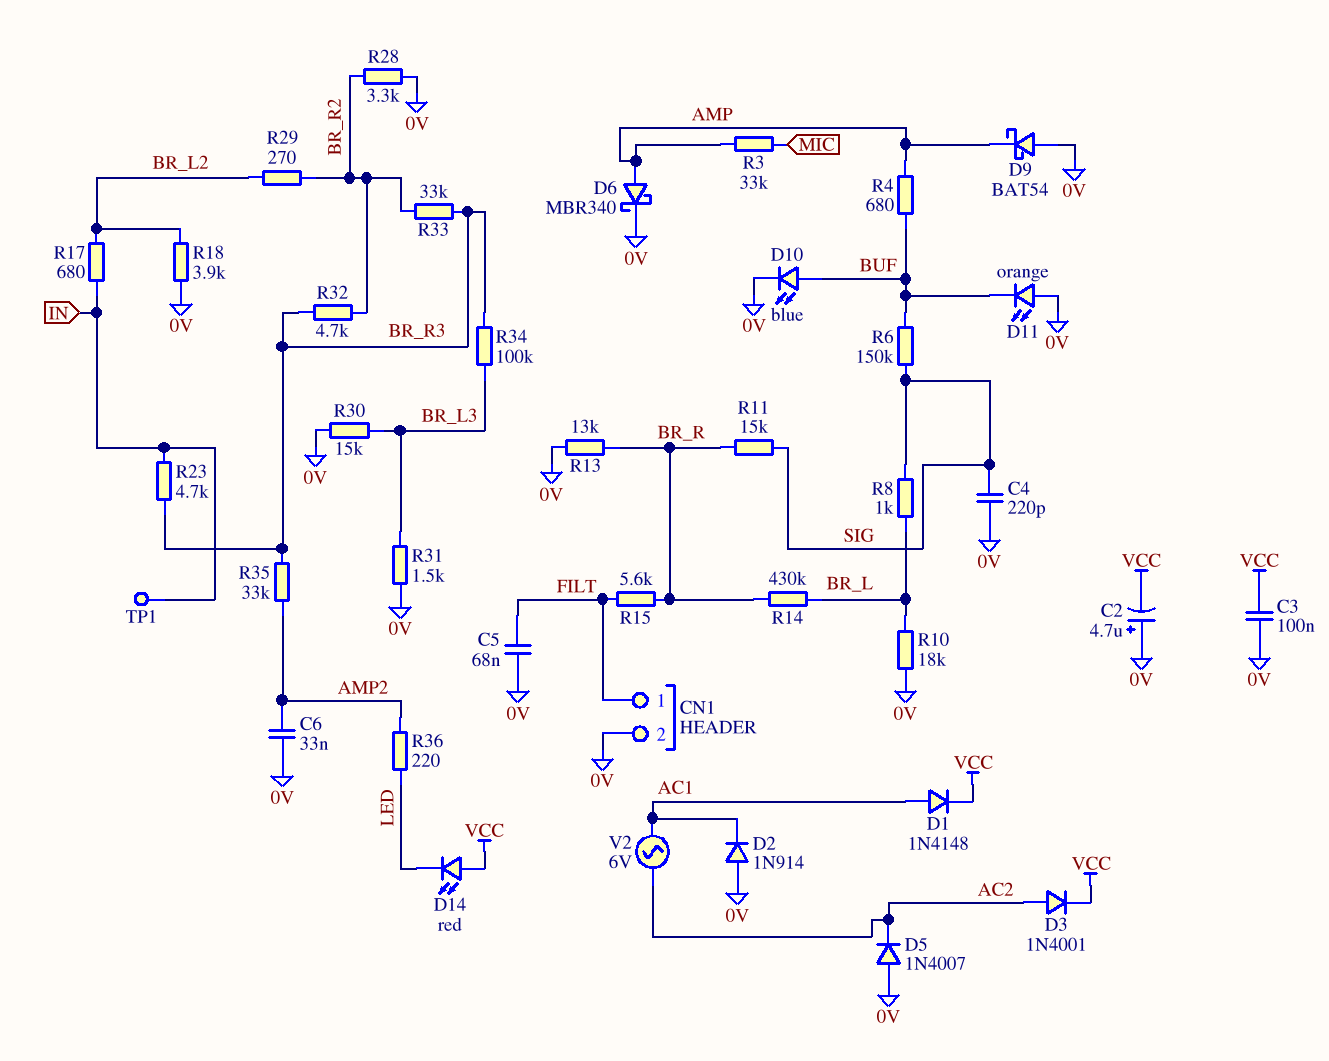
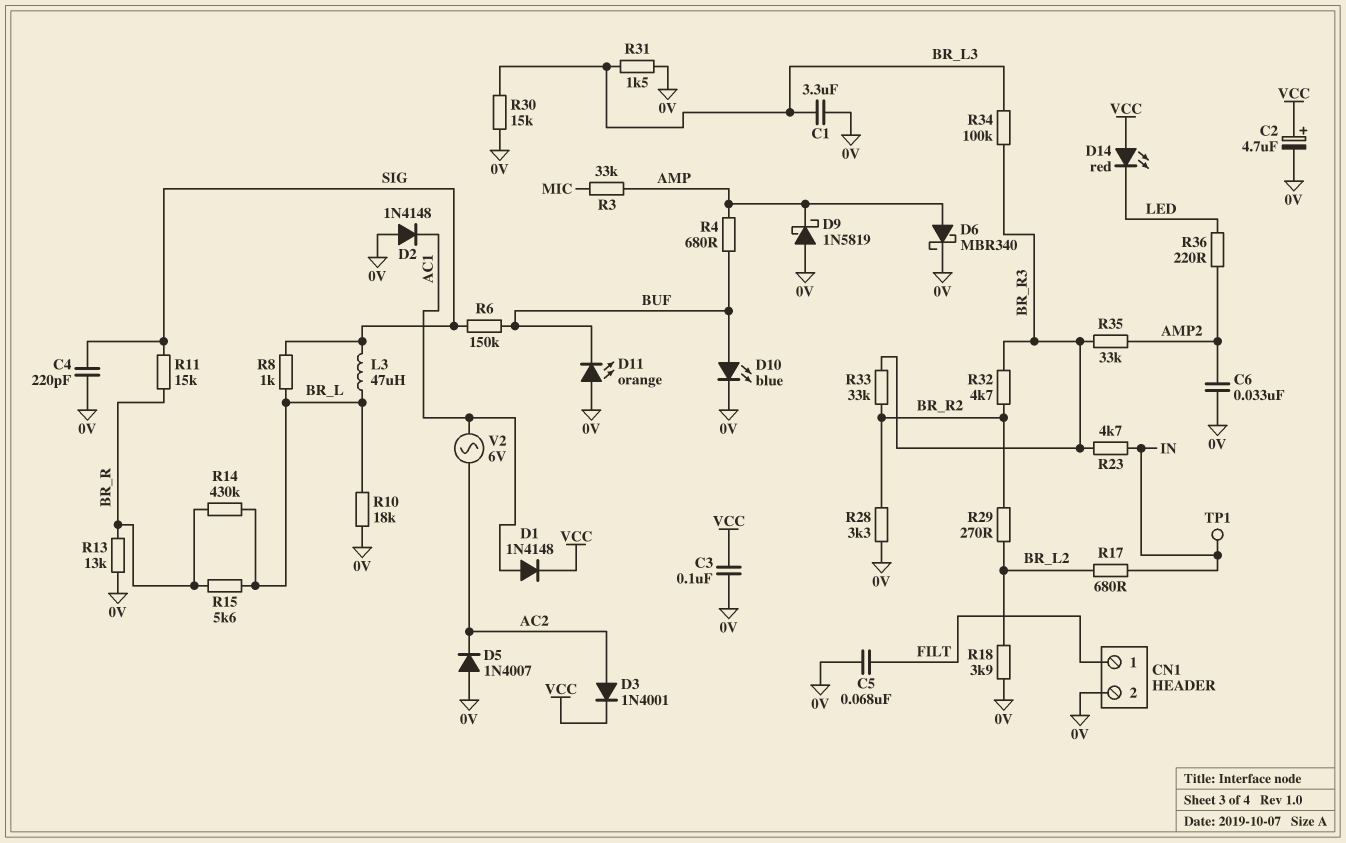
C1: none -> 3.3uF (0V, BR_L3)
C2: 4.7uF (plus 0V, minus VCC) -> 4.7uF (plus VCC, minus 0V)
D2: diode 1N914 (A 0V, K AC1) -> diode 1N4148 (A 0V, K AC1)
D9: schottky BAT54 (A 0V, K AMP) -> schottky 1N5819 (A 0V, K AMP)
L3: none -> 47uH (BR_L, SIG)
R15: 5.6k (BR_R, FILT) -> 5.6k (BR_L, BR_R)

